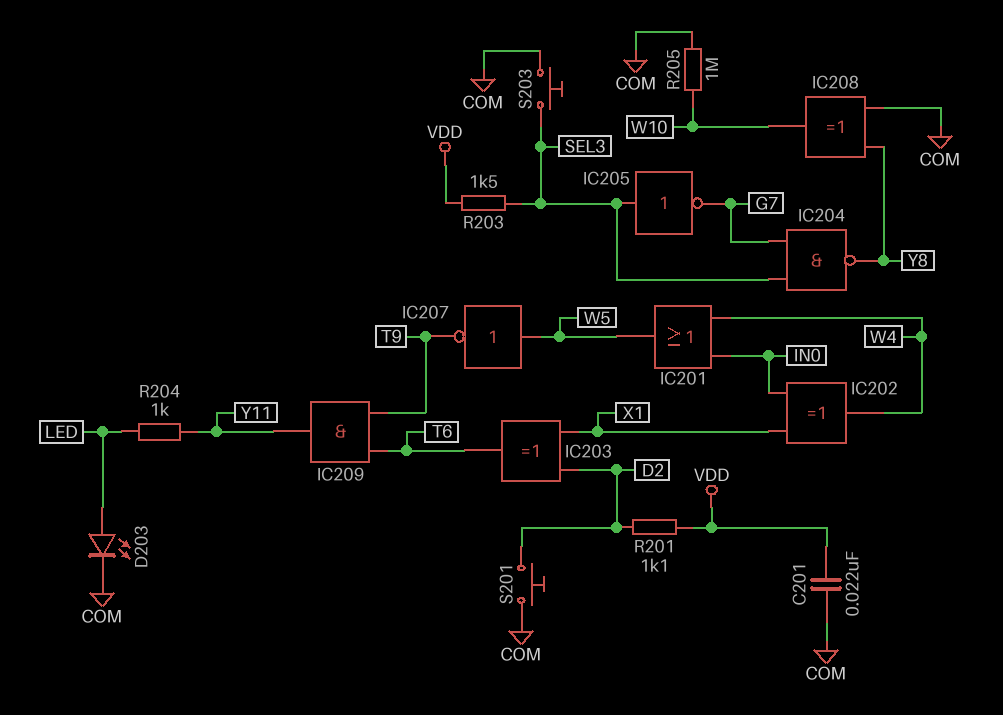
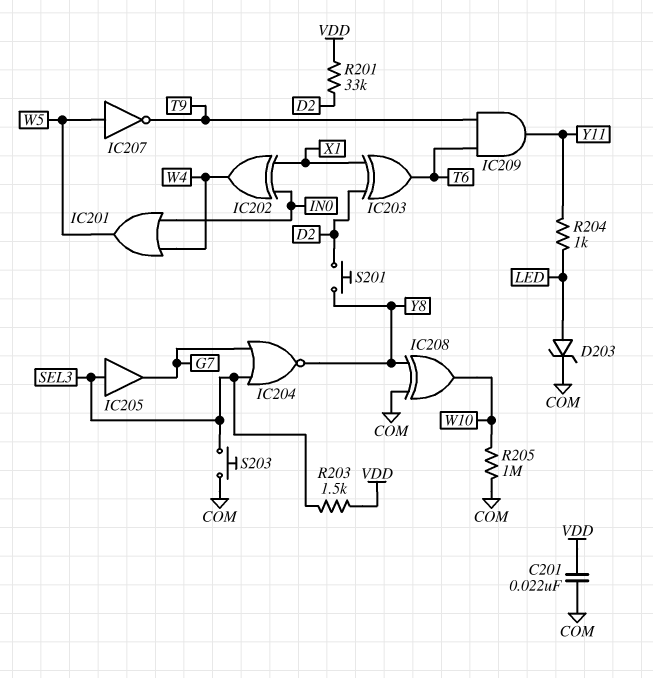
D203: LED (A LED, K COM) -> zener (A LED, K COM)
IC204: NAND (in G7, in SEL3, out Y8) -> NOR (in G7, in SEL3, out Y8)
IC205: NOT (in SEL3, out G7) -> buffer (in SEL3, out G7)
R201: 1.1k (D2, VDD) -> 33k (D2, VDD)
S201: button (COM, D2) -> button (D2, Y8)

